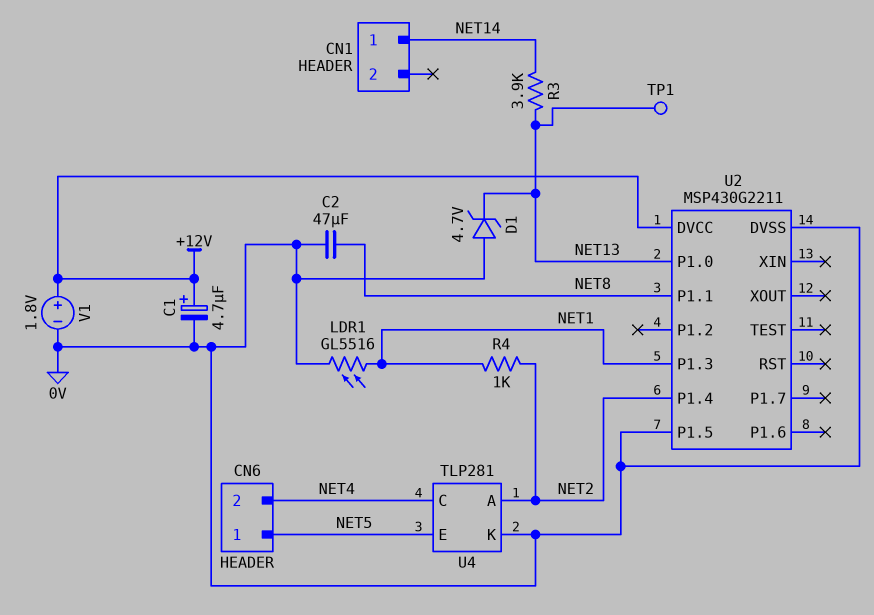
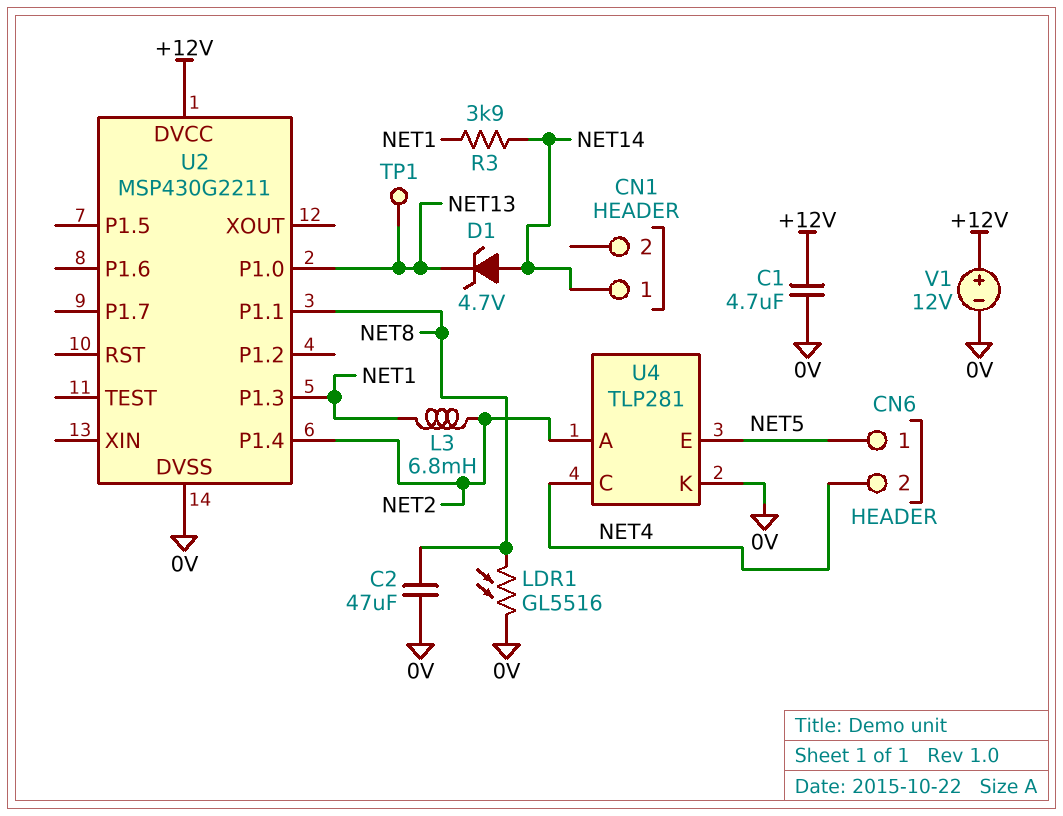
C1: 4.7uF (plus +12V, minus 0V) -> 4.7uF (+12V, 0V)
D1: zener 4.7V (A 0V, K NET13) -> zener 4.7V (A NET14, K NET13)
L3: none -> 6.8mH (NET1, NET2)
LDR1: GL5516 (0V, NET1) -> GL5516 (0V, NET8)
R3: 3.9k (NET13, NET14) -> 3.9k (NET1, NET14)
R4: 1k (NET1, NET2) -> none
U2 pin P1.5: 0V -> none
V1: 1.8V (plus +12V, minus 0V) -> 12V (plus +12V, minus 0V)

